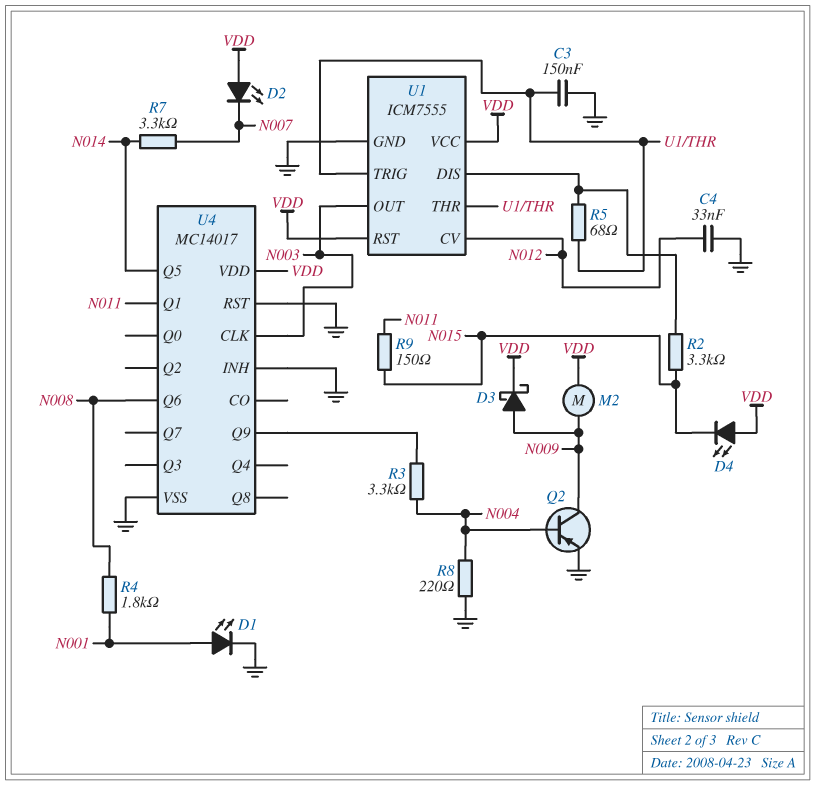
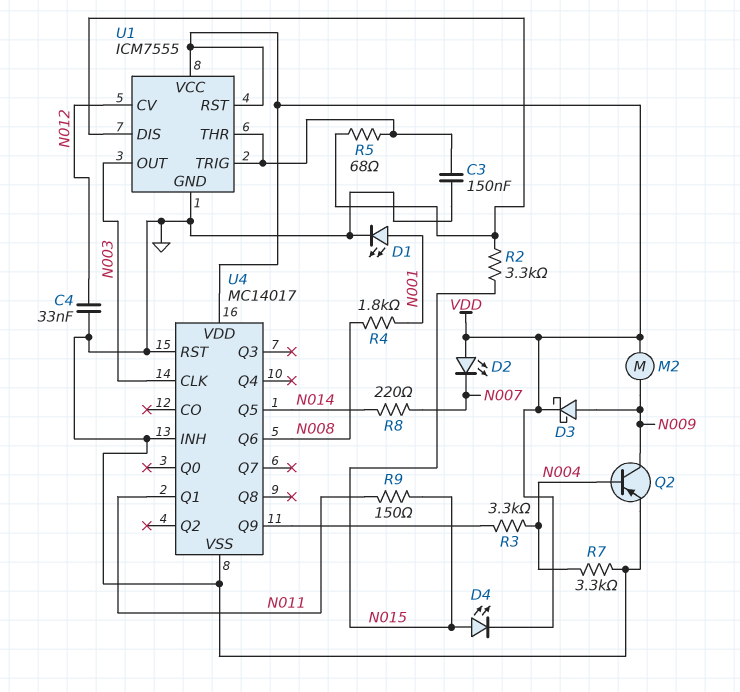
D4: LED (A VDD, K N015) -> LED (A N015, K VDD)
R7: 3.3k (N007, N014) -> 3.3k (GND, N004)
R8: 220 (GND, N004) -> 220 (N007, N014)

